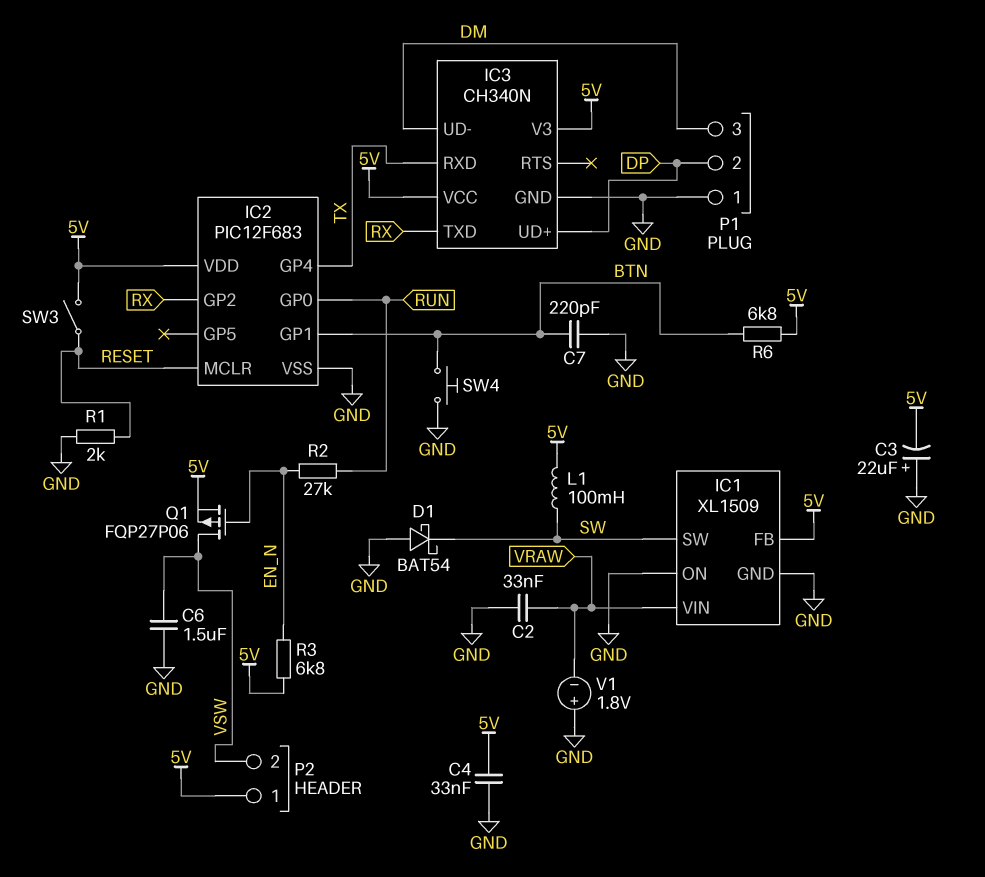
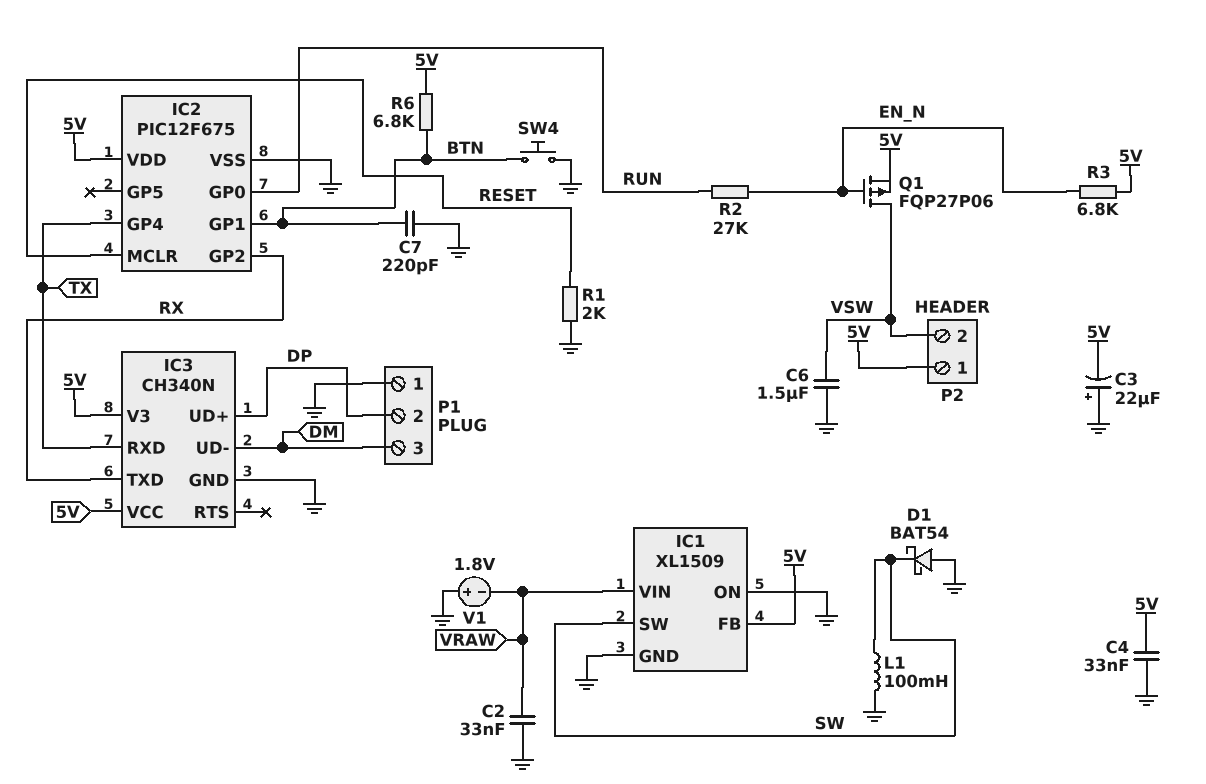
IC2: PIC12F683 -> PIC12F675
L1: 100mH (5V, SW) -> 100mH (GND, SW)
SW3: switch (5V, RESET) -> none

